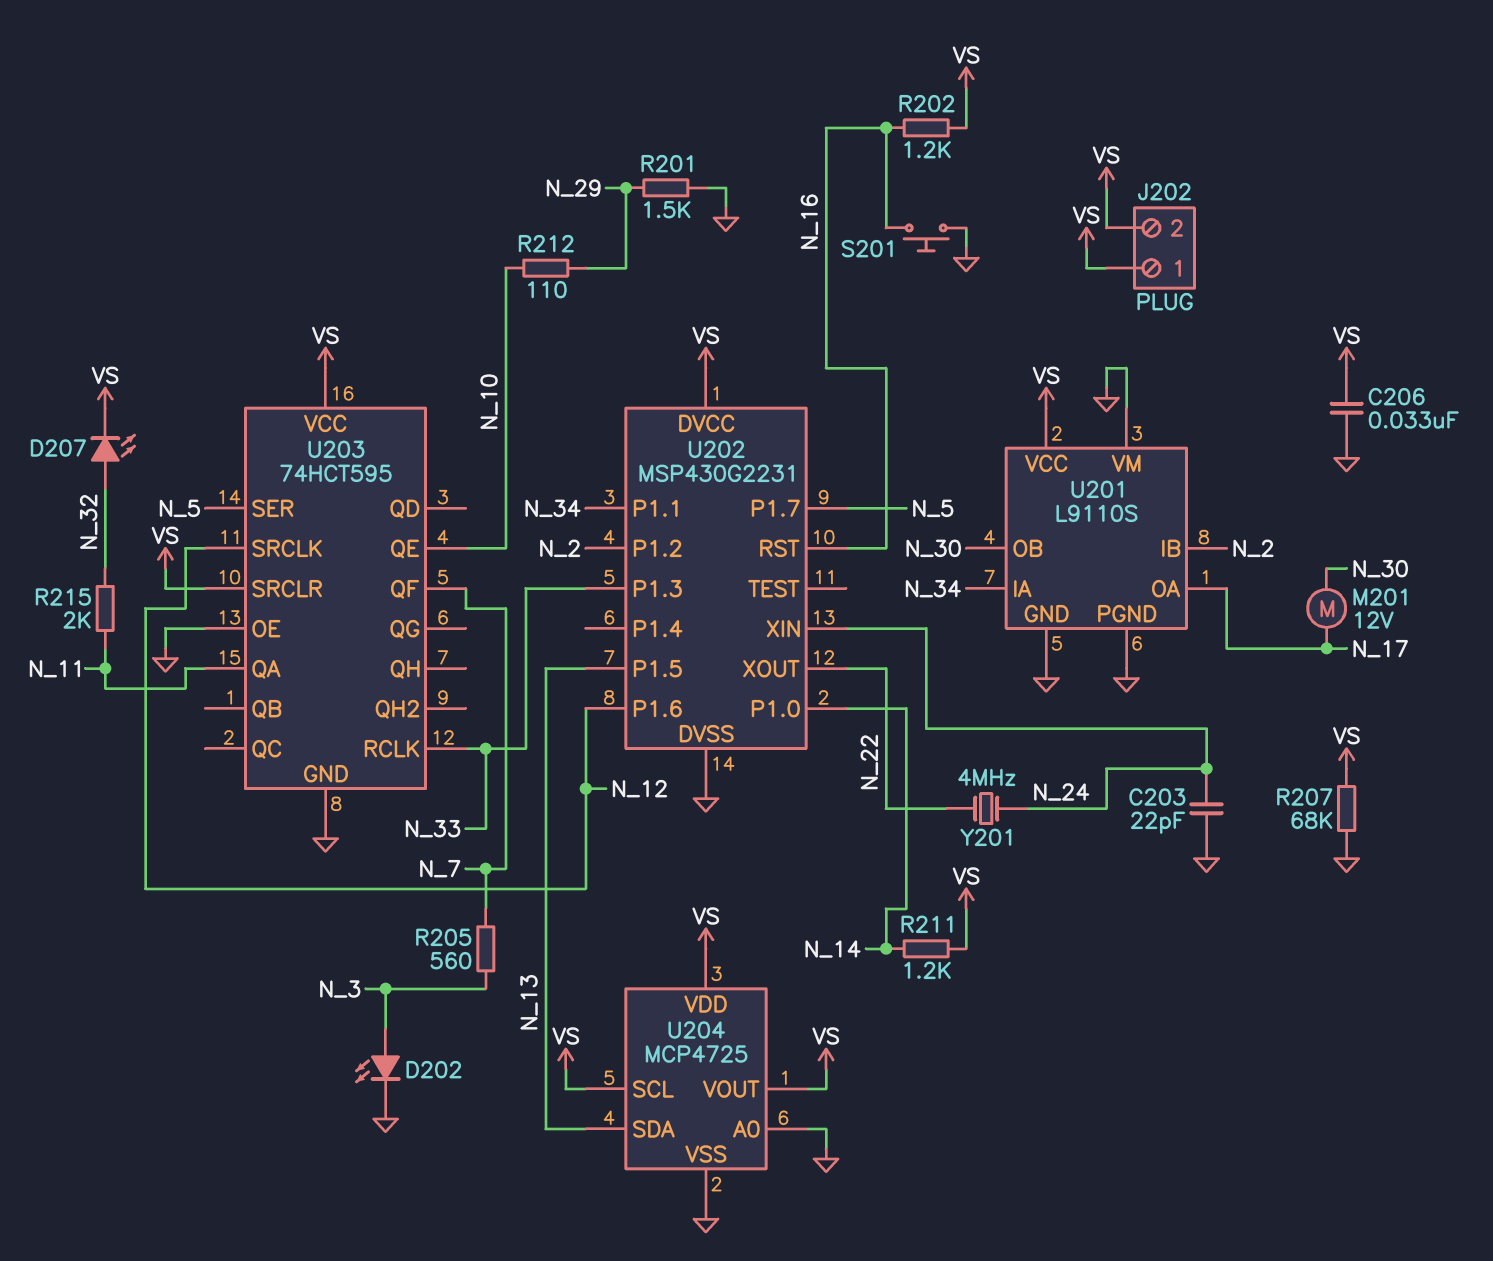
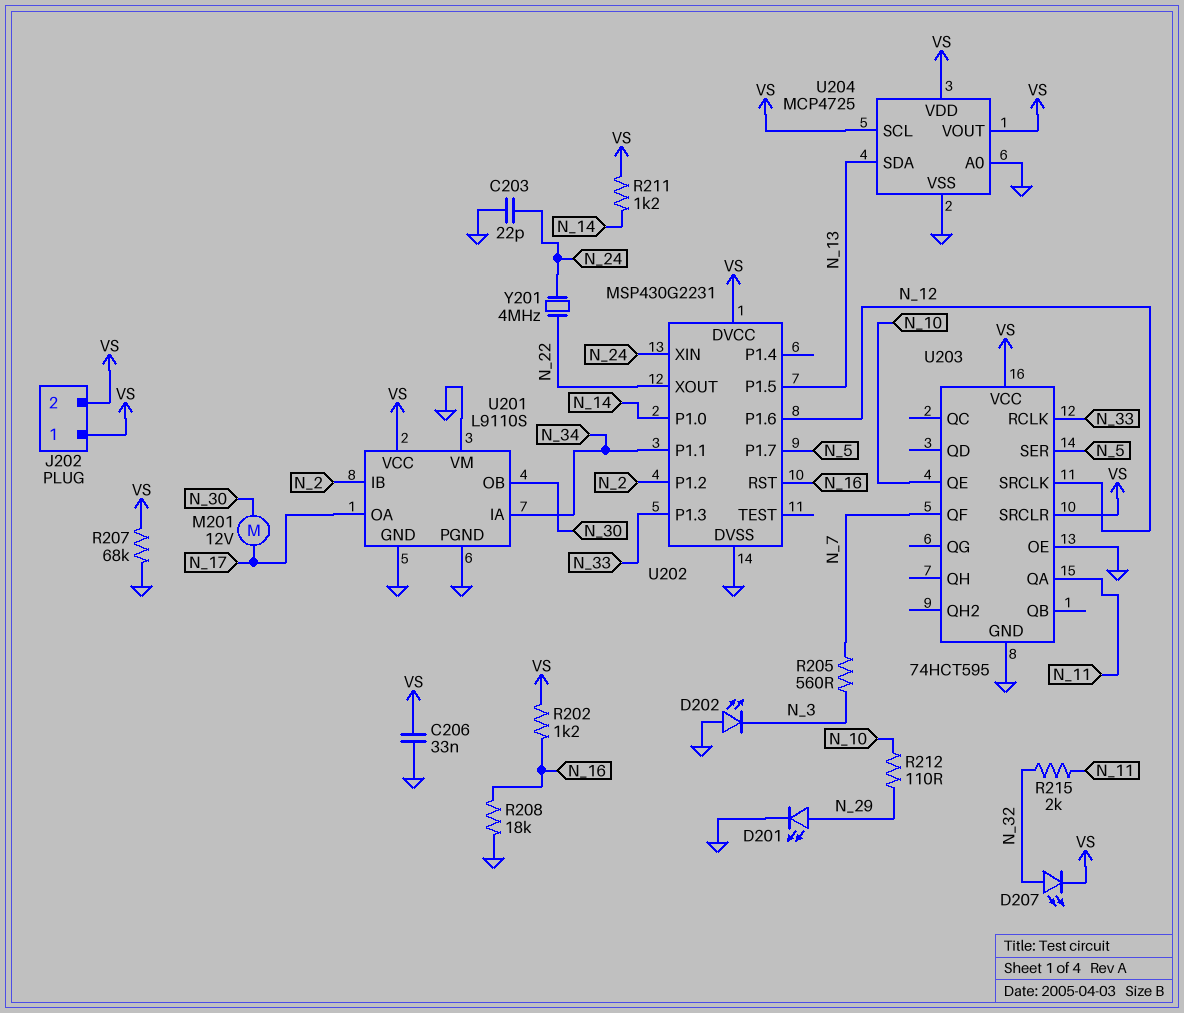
D201: none -> LED (A N_29, K GND)
D202: LED (A N_3, K GND) -> LED (A GND, K N_3)
R201: 1.5k (GND, N_29) -> none
R208: none -> 18k (GND, N_16)
S201: button (GND, N_16) -> none

